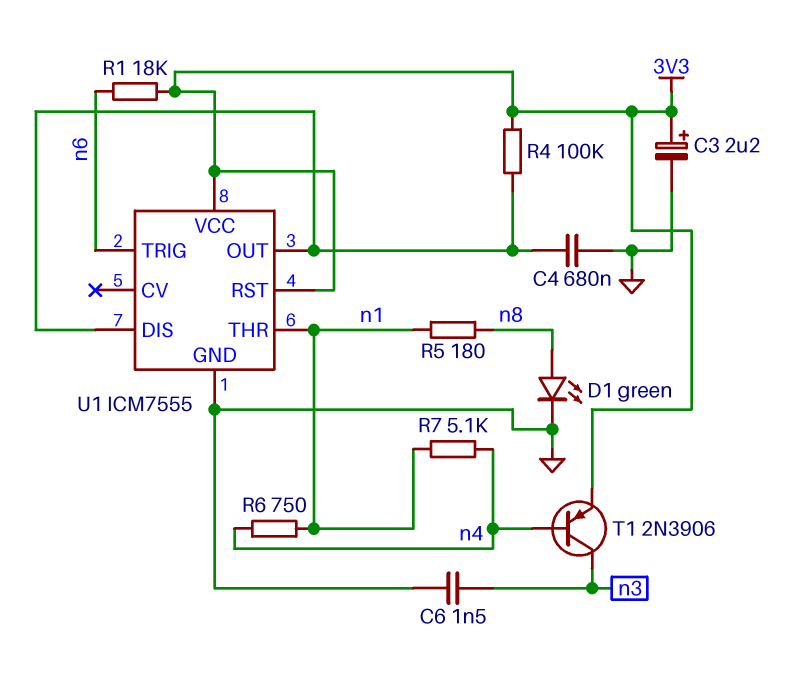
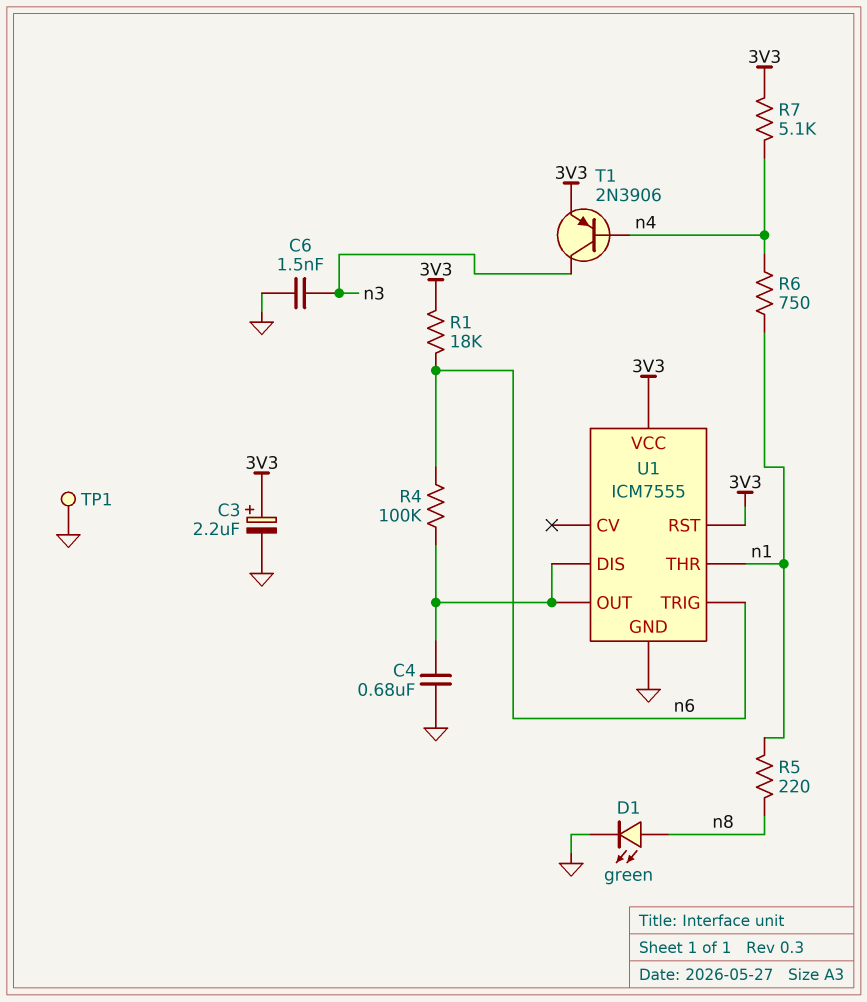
R4: 100k (3V3, U1/DIS) -> 100k (U1/DIS, n6)
R5: 180 (n1, n8) -> 220 (n1, n8)
R7: 5.1k (n1, n4) -> 5.1k (3V3, n4)
TP1: none -> test point (GND)

